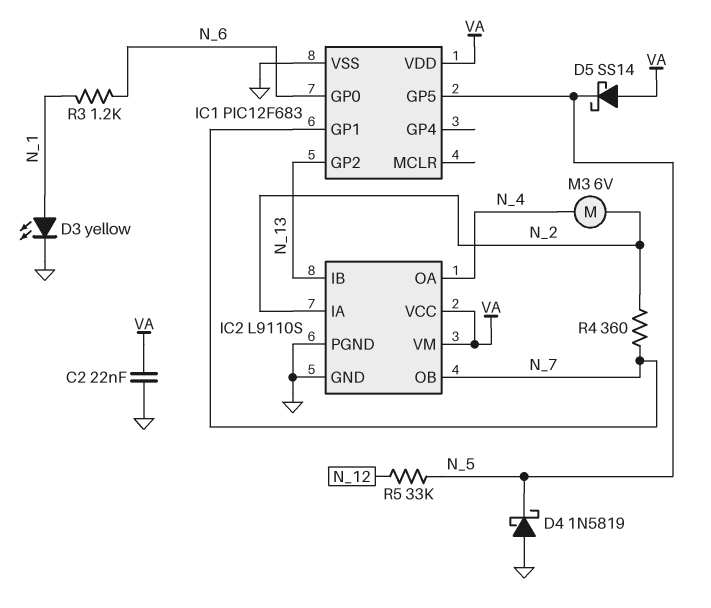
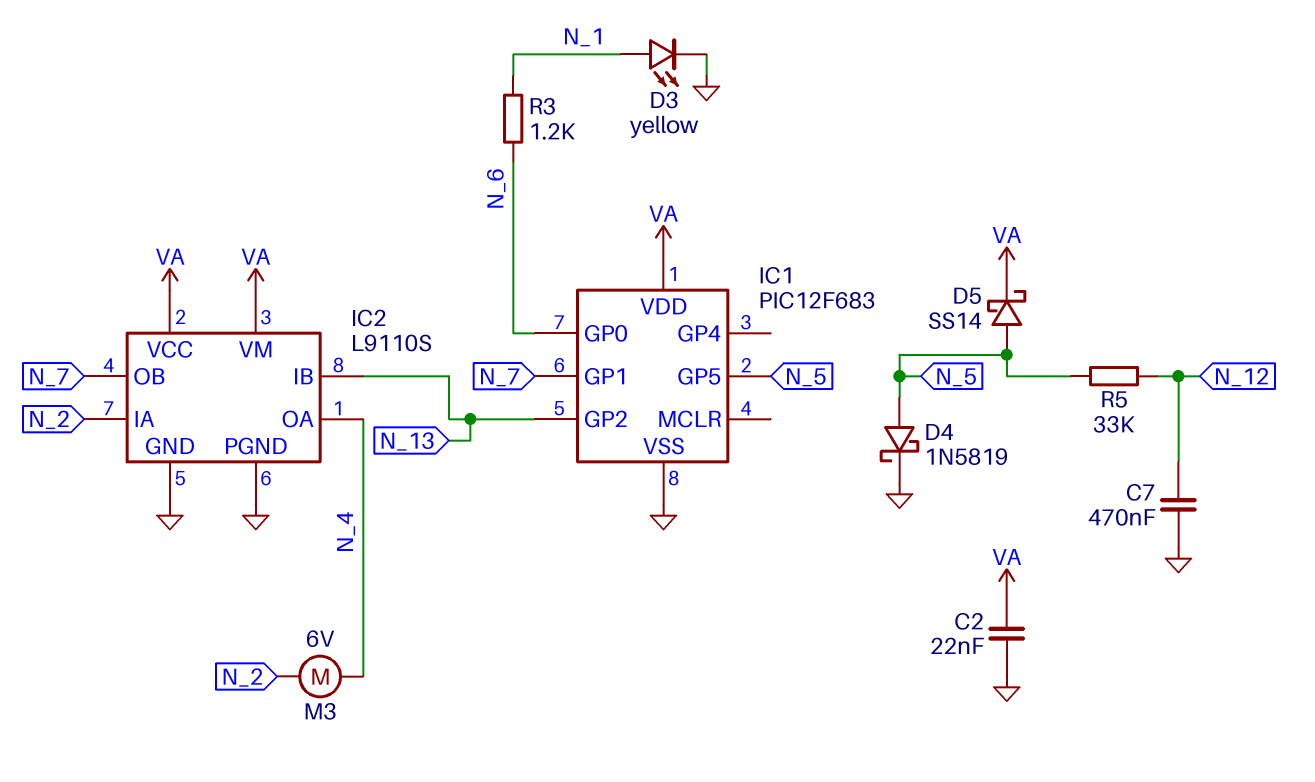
C7: none -> 470nF (GND, N_12)
D4: schottky 1N5819 (A GND, K N_5) -> schottky 1N5819 (A N_5, K GND)
D5: schottky SS14 (A VA, K N_5) -> schottky SS14 (A N_5, K VA)
R4: 360 (N_2, N_7) -> none

